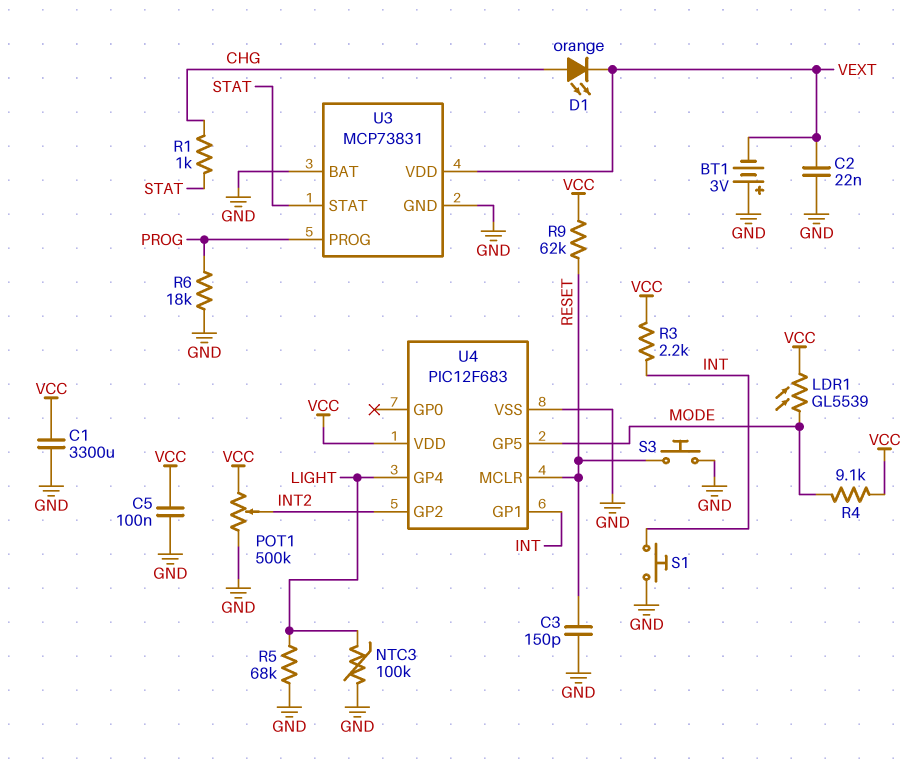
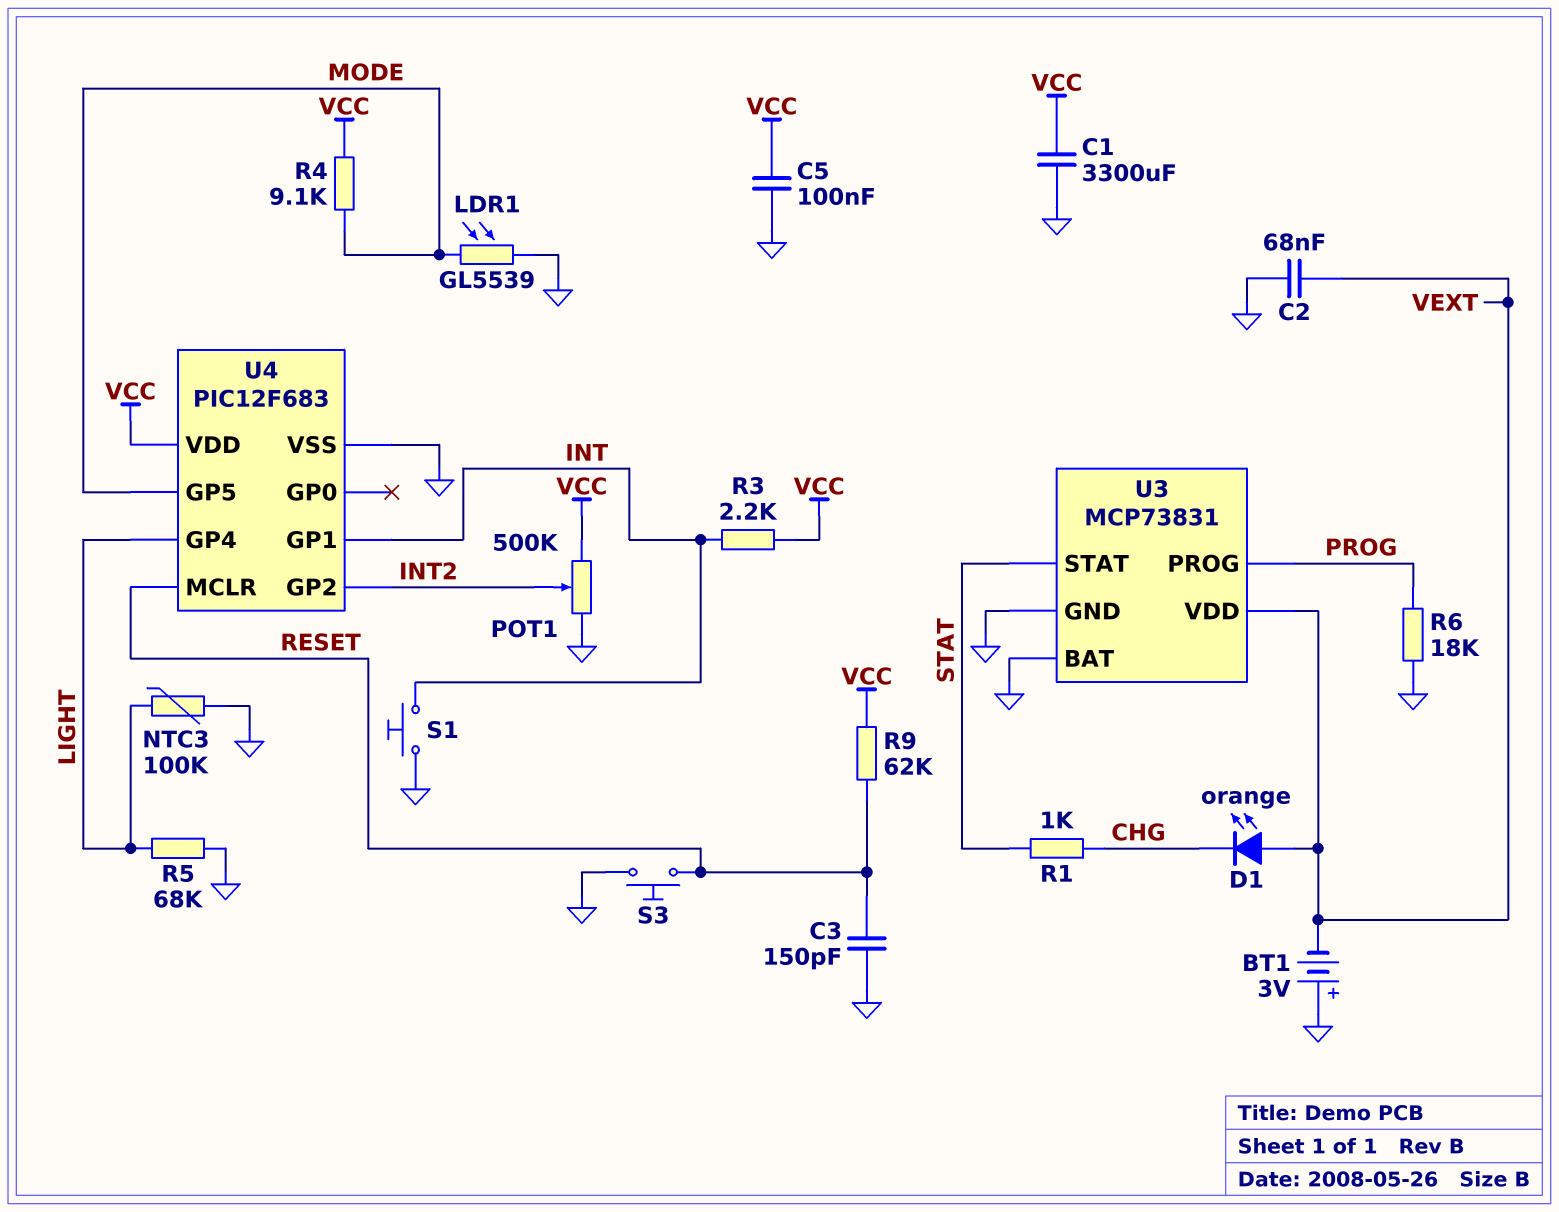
C2: 22nF (GND, VEXT) -> 68nF (GND, VEXT)
D1: LED orange (A CHG, K VEXT) -> LED orange (A VEXT, K CHG)
LDR1: GL5539 (MODE, VCC) -> GL5539 (GND, MODE)

